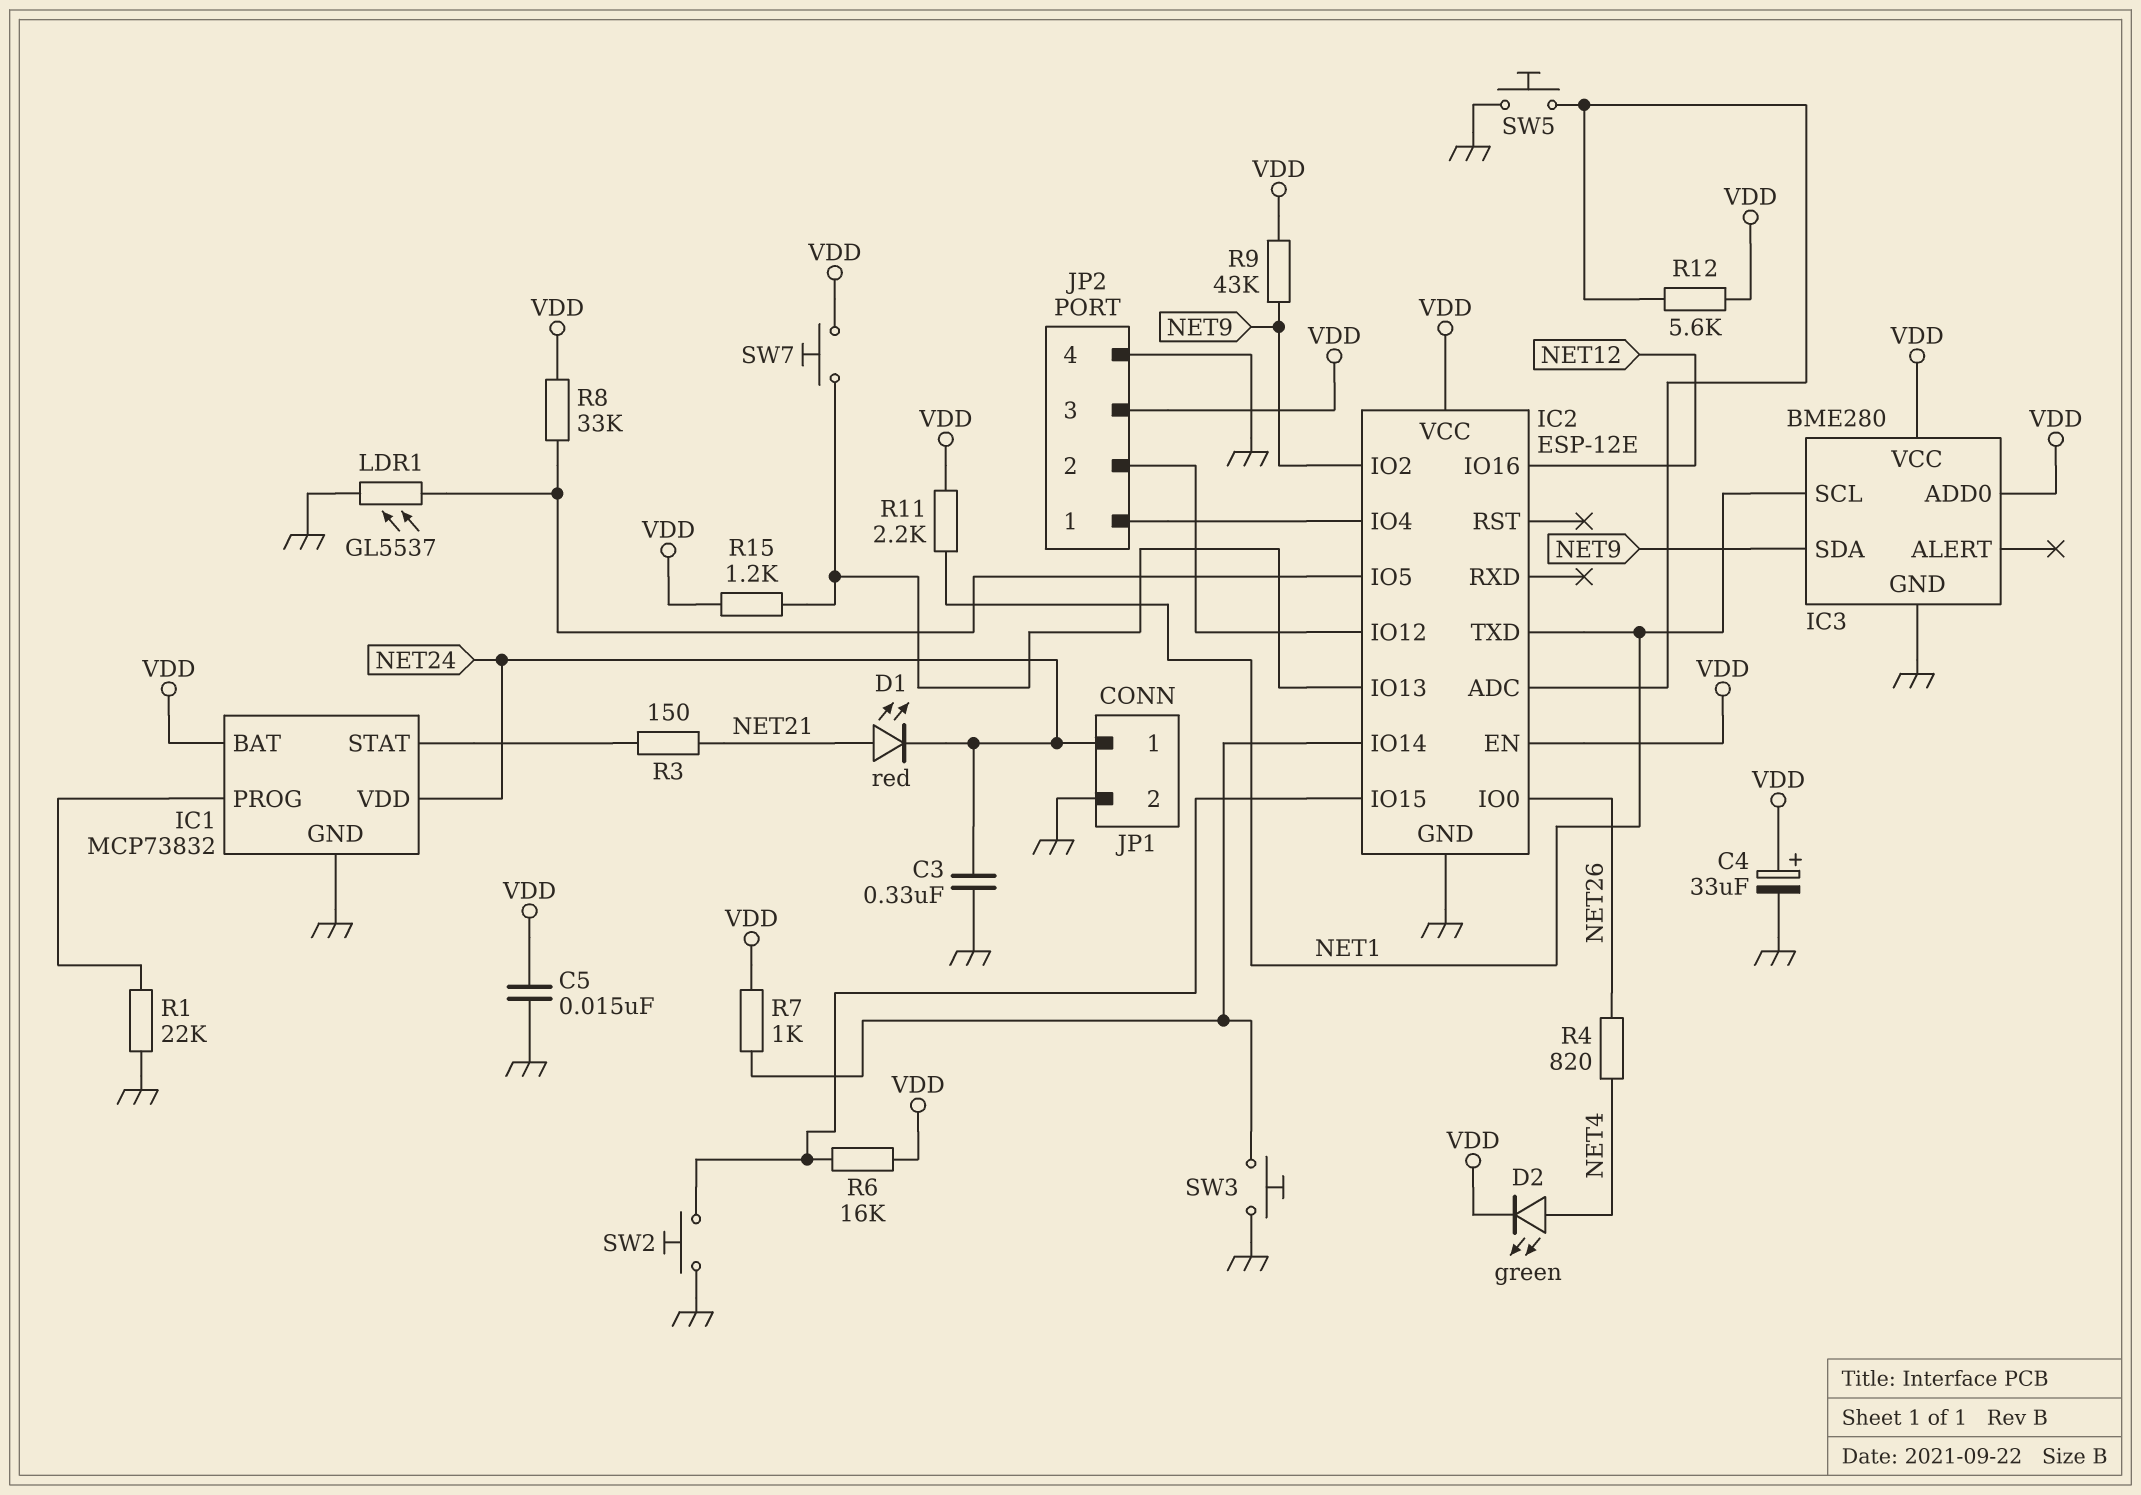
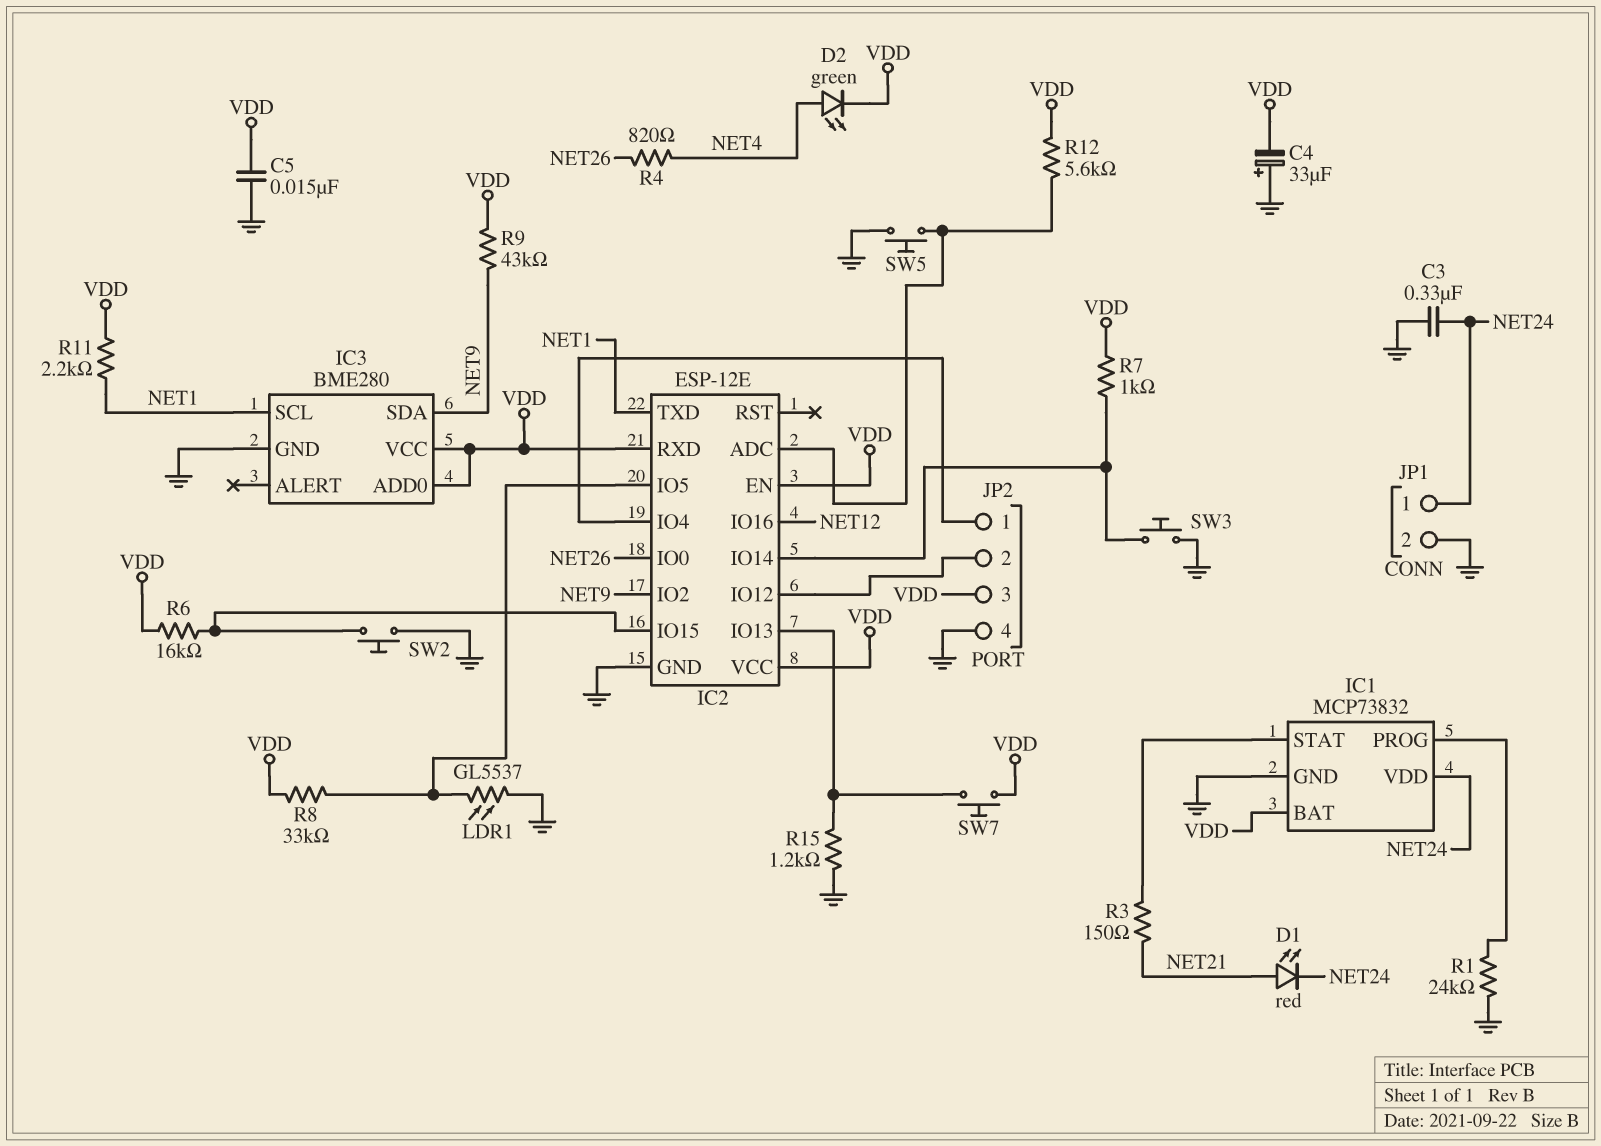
C4: 33uF (plus VDD, minus GND) -> 33uF (plus GND, minus VDD)
IC2 pin RXD: none -> VDD
R1: 22k (GND, IC1/PROG) -> 24k (GND, IC1/PROG)
R15: 1.2k (IC2/IO13, VDD) -> 1.2k (GND, IC2/IO13)

